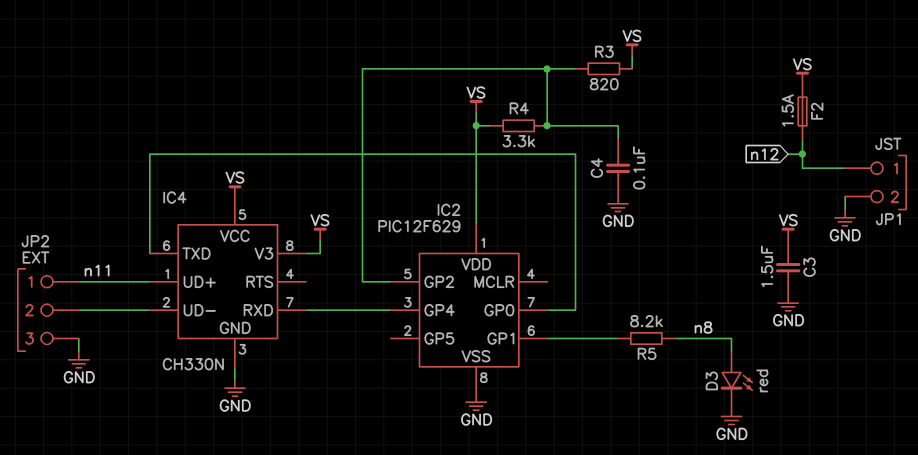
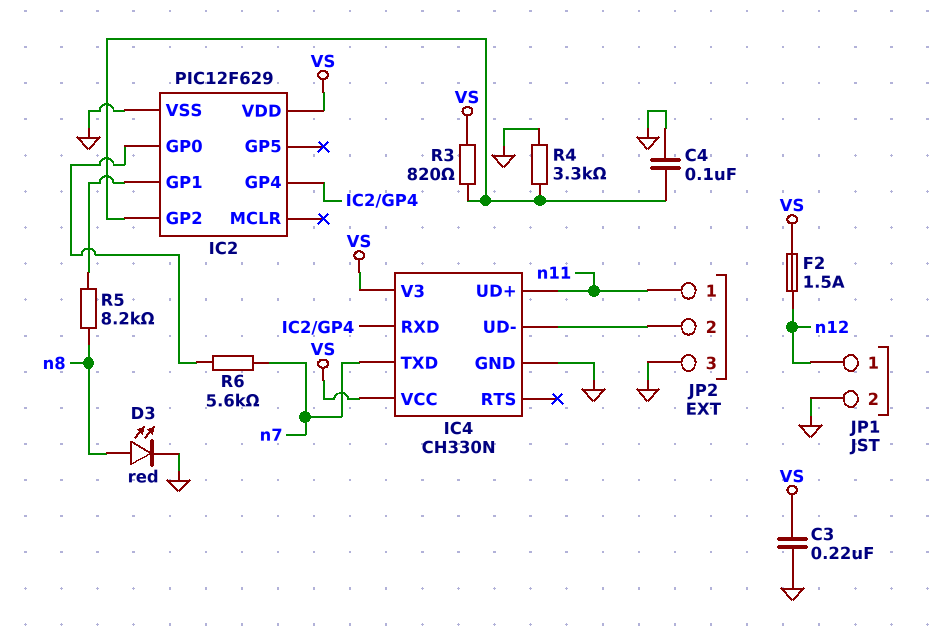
C3: 1.5uF (GND, VS) -> 220nF (GND, VS)
IC4 pin TXD: IC2/GP0 -> n7
R4: 3.3k (IC2/GP2, VS) -> 3.3k (GND, IC2/GP2)
R6: none -> 5.6k (IC2/GP0, n7)

